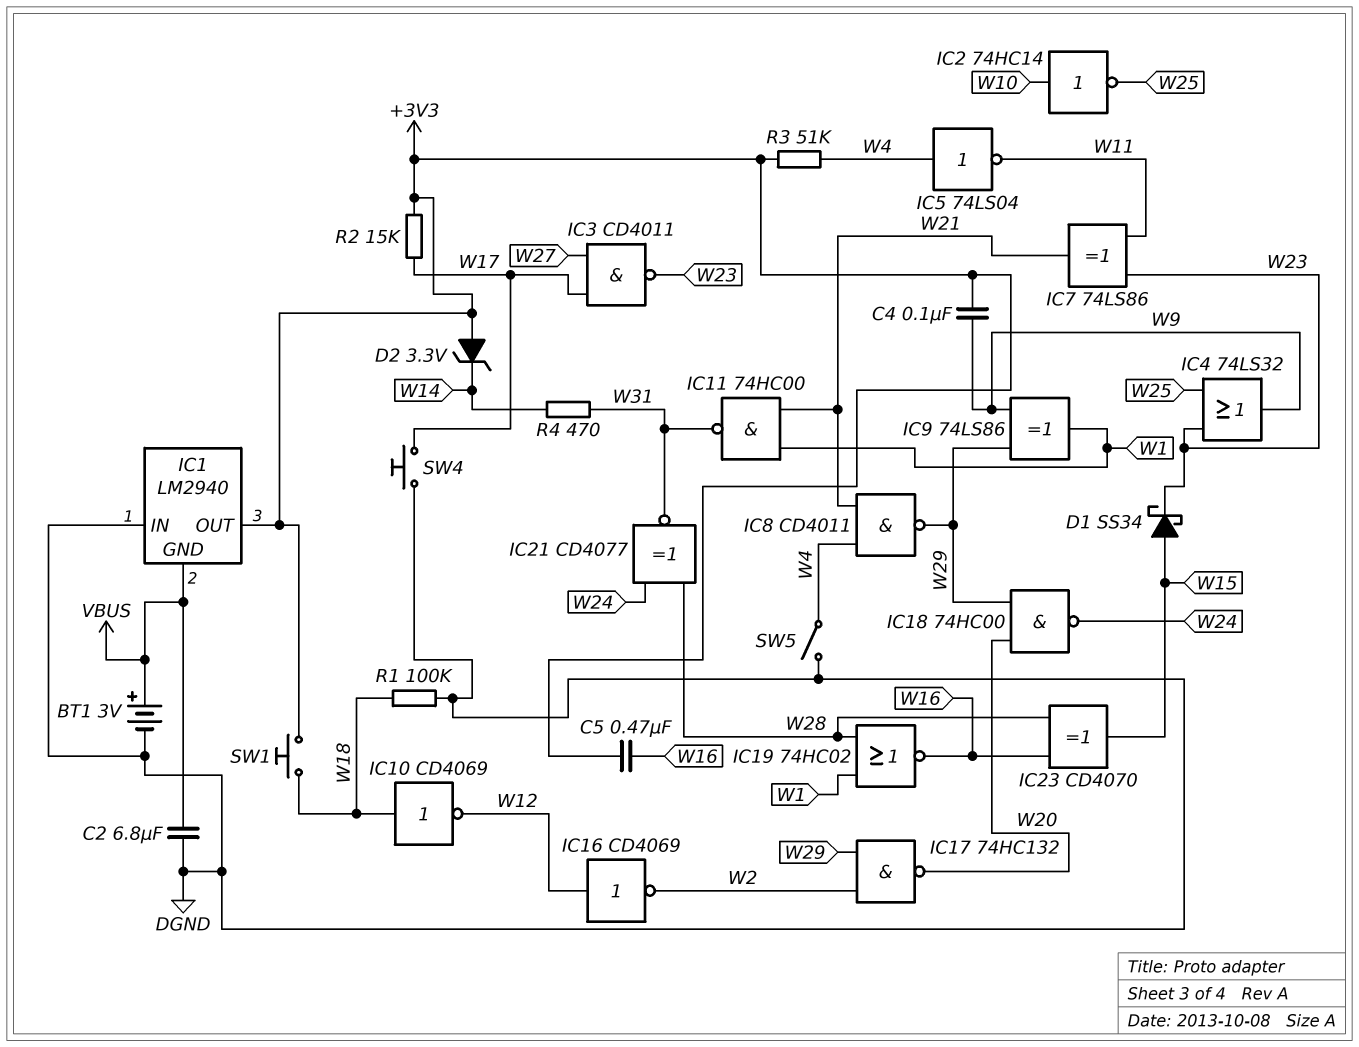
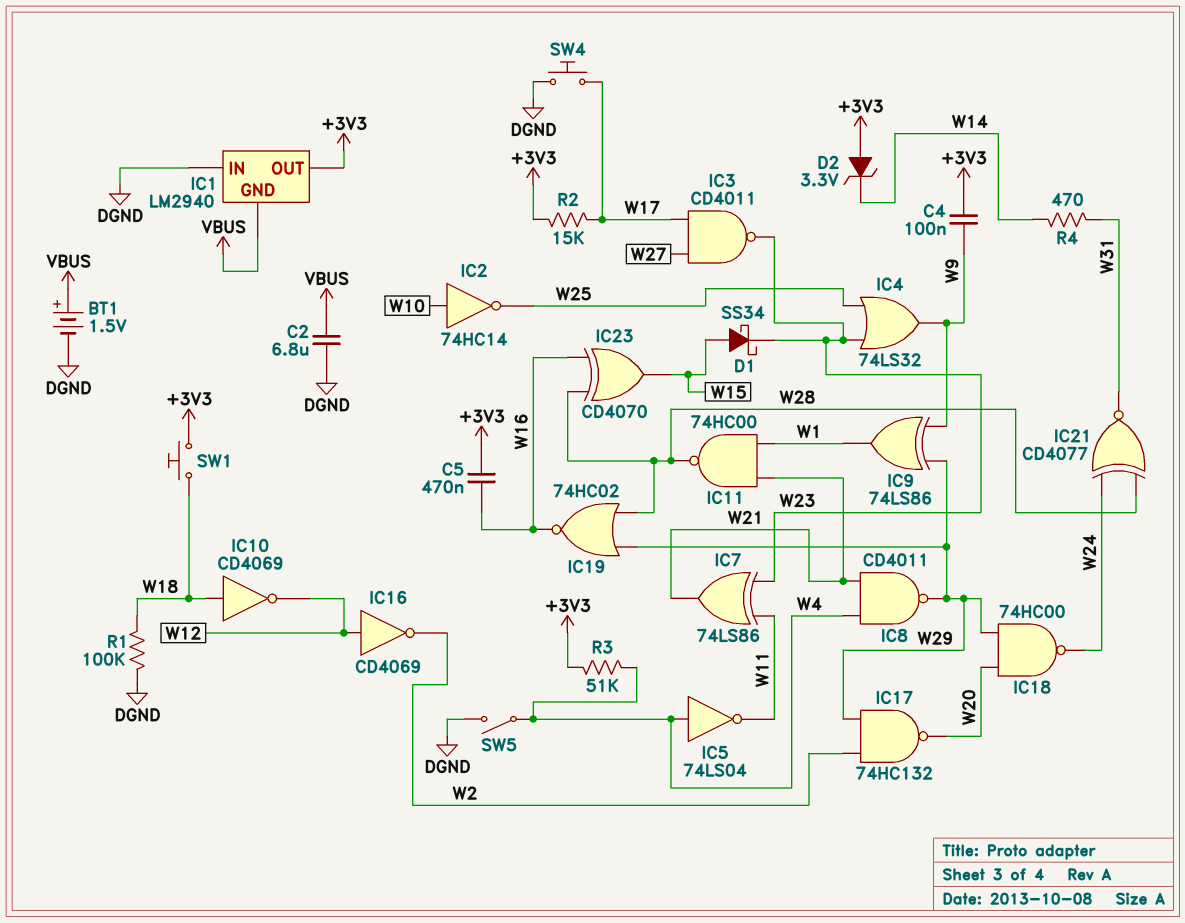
BT1: 3V (plus VBUS, minus DGND) -> 1.5V (plus VBUS, minus DGND)
IC11: NAND 74HC00 (in W1, in W21, out W31) -> NAND 74HC00 (in W1, in W21, out W28)
IC19: NOR 74HC02 (in W1, in W28, out W16) -> NOR 74HC02 (in W28, in W29, out W16)

